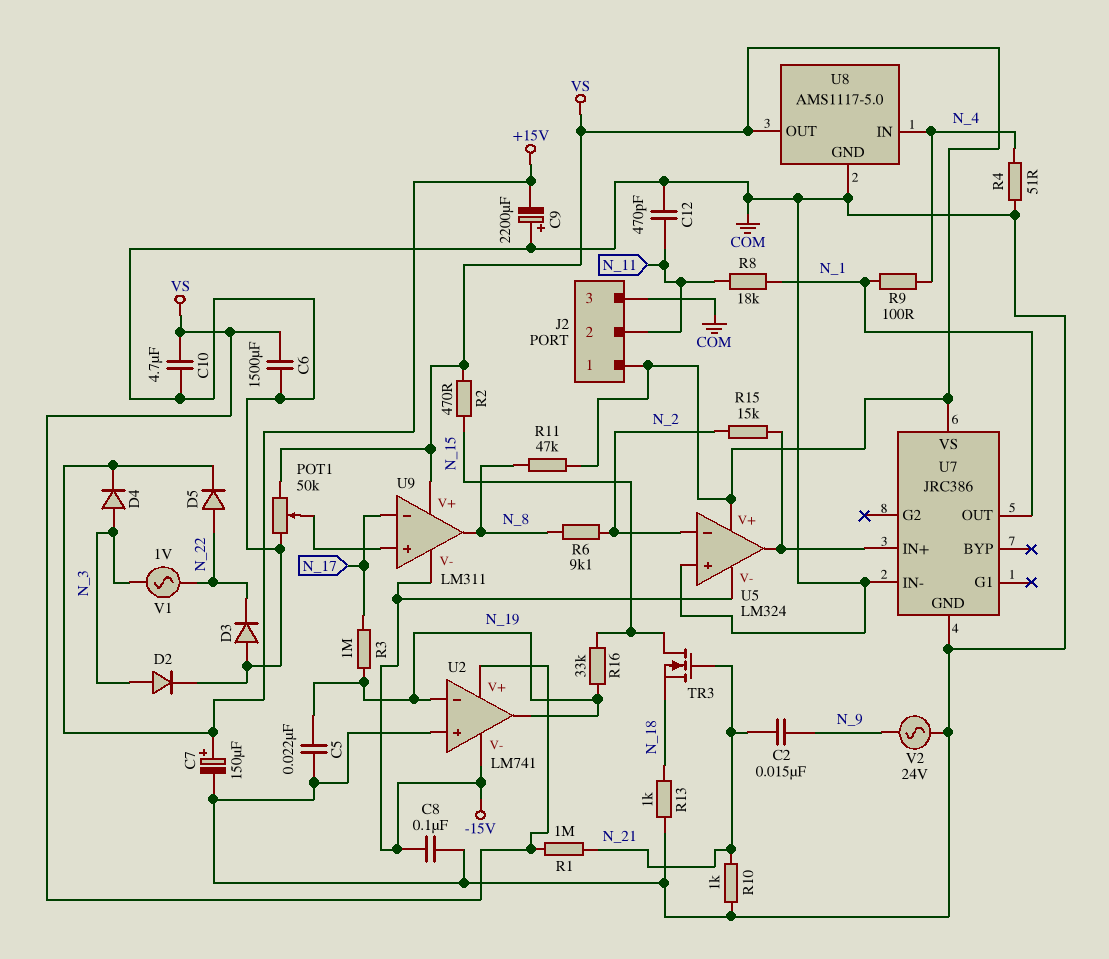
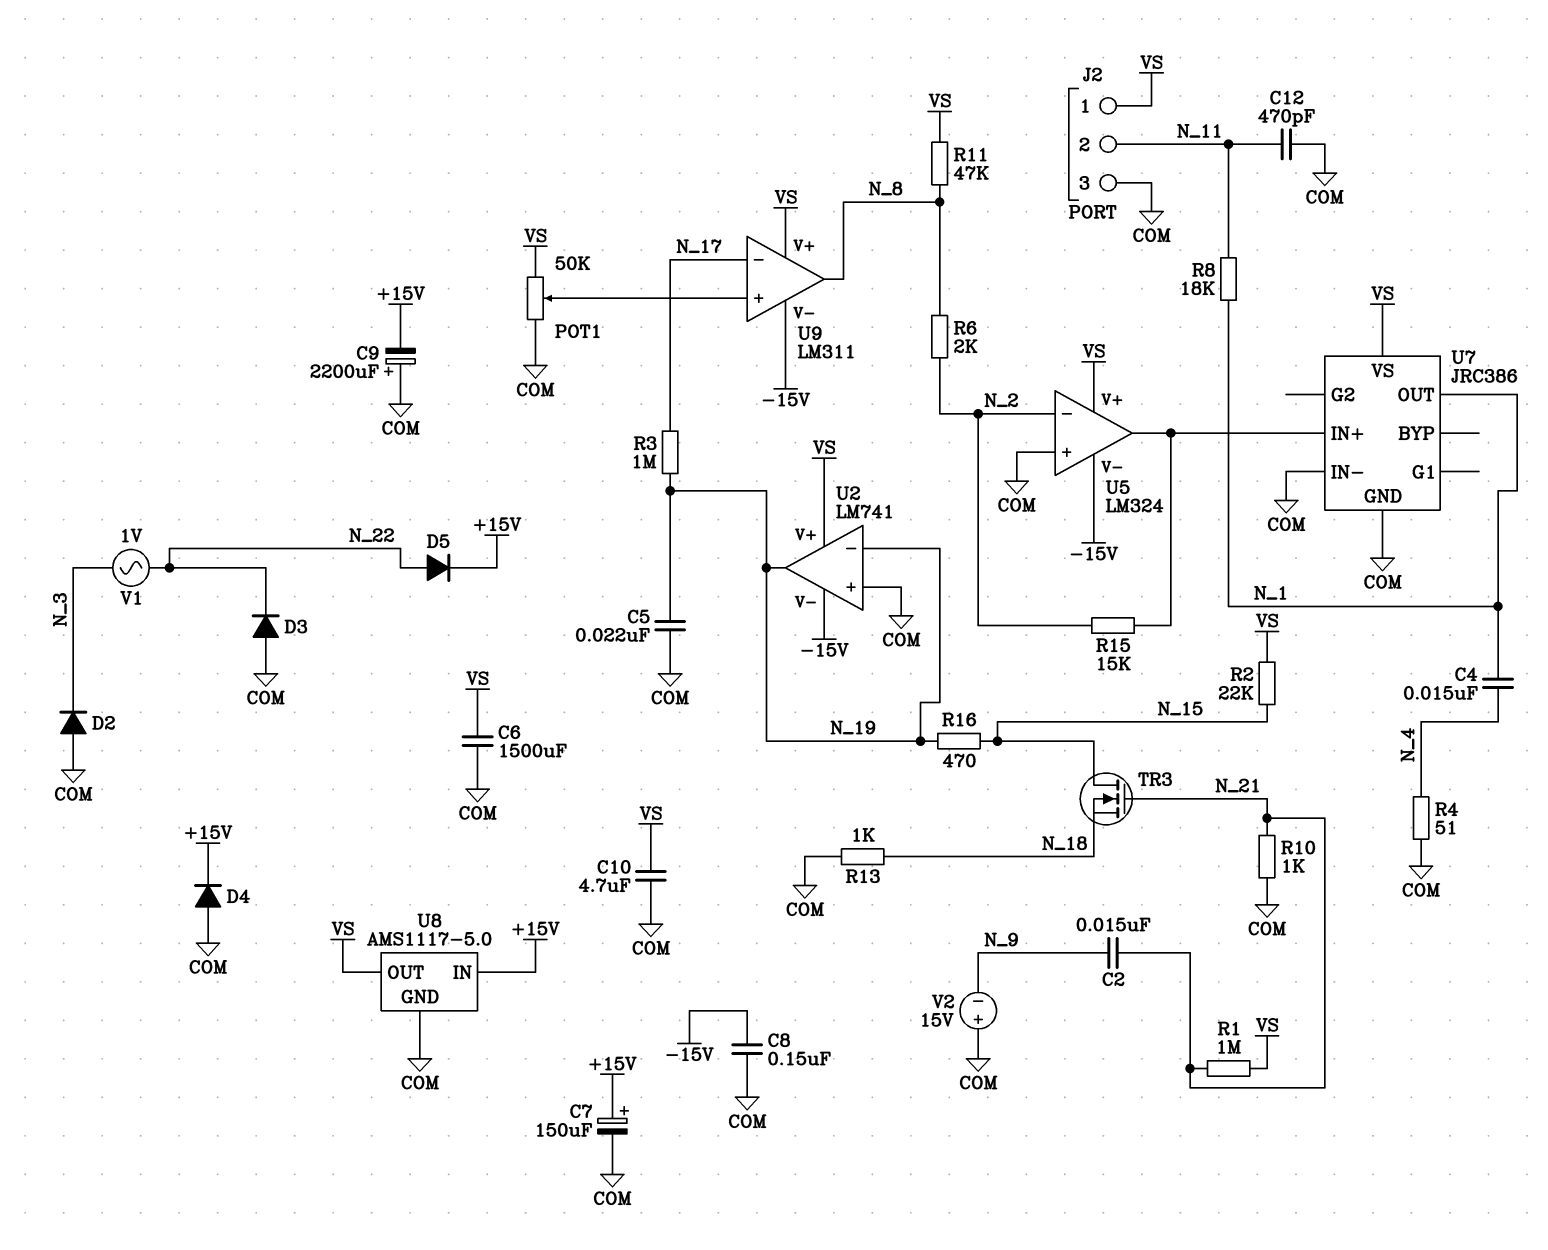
C4: none -> 15nF (N_1, N_4)
C8: 100nF (-15V, COM) -> 150nF (-15V, COM)
D2: diode (A N_3, K COM) -> diode (A COM, K N_3)
D4: diode (A N_3, K +15V) -> diode (A COM, K +15V)
R2: 470 (N_15, VS) -> 22k (N_15, VS)
R6: 9.1k (N_2, N_8) -> 2k (N_2, N_8)
R9: 100 (N_1, N_4) -> none
R16: 33k (N_15, N_19) -> 470 (N_15, N_19)
U8 pin IN: N_4 -> +15V
V2: AC 24V (COM, N_9) -> 15V (plus COM, minus N_9)

